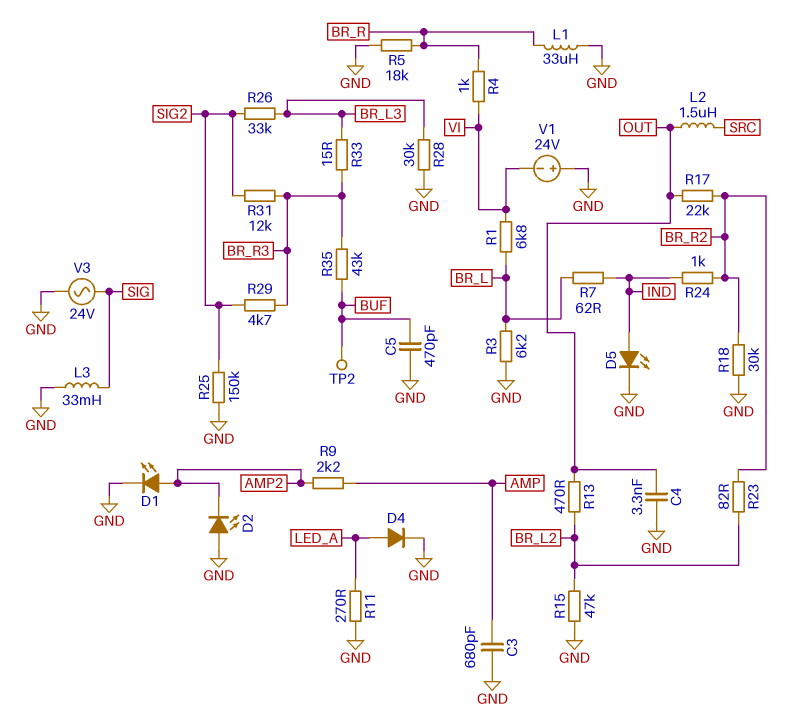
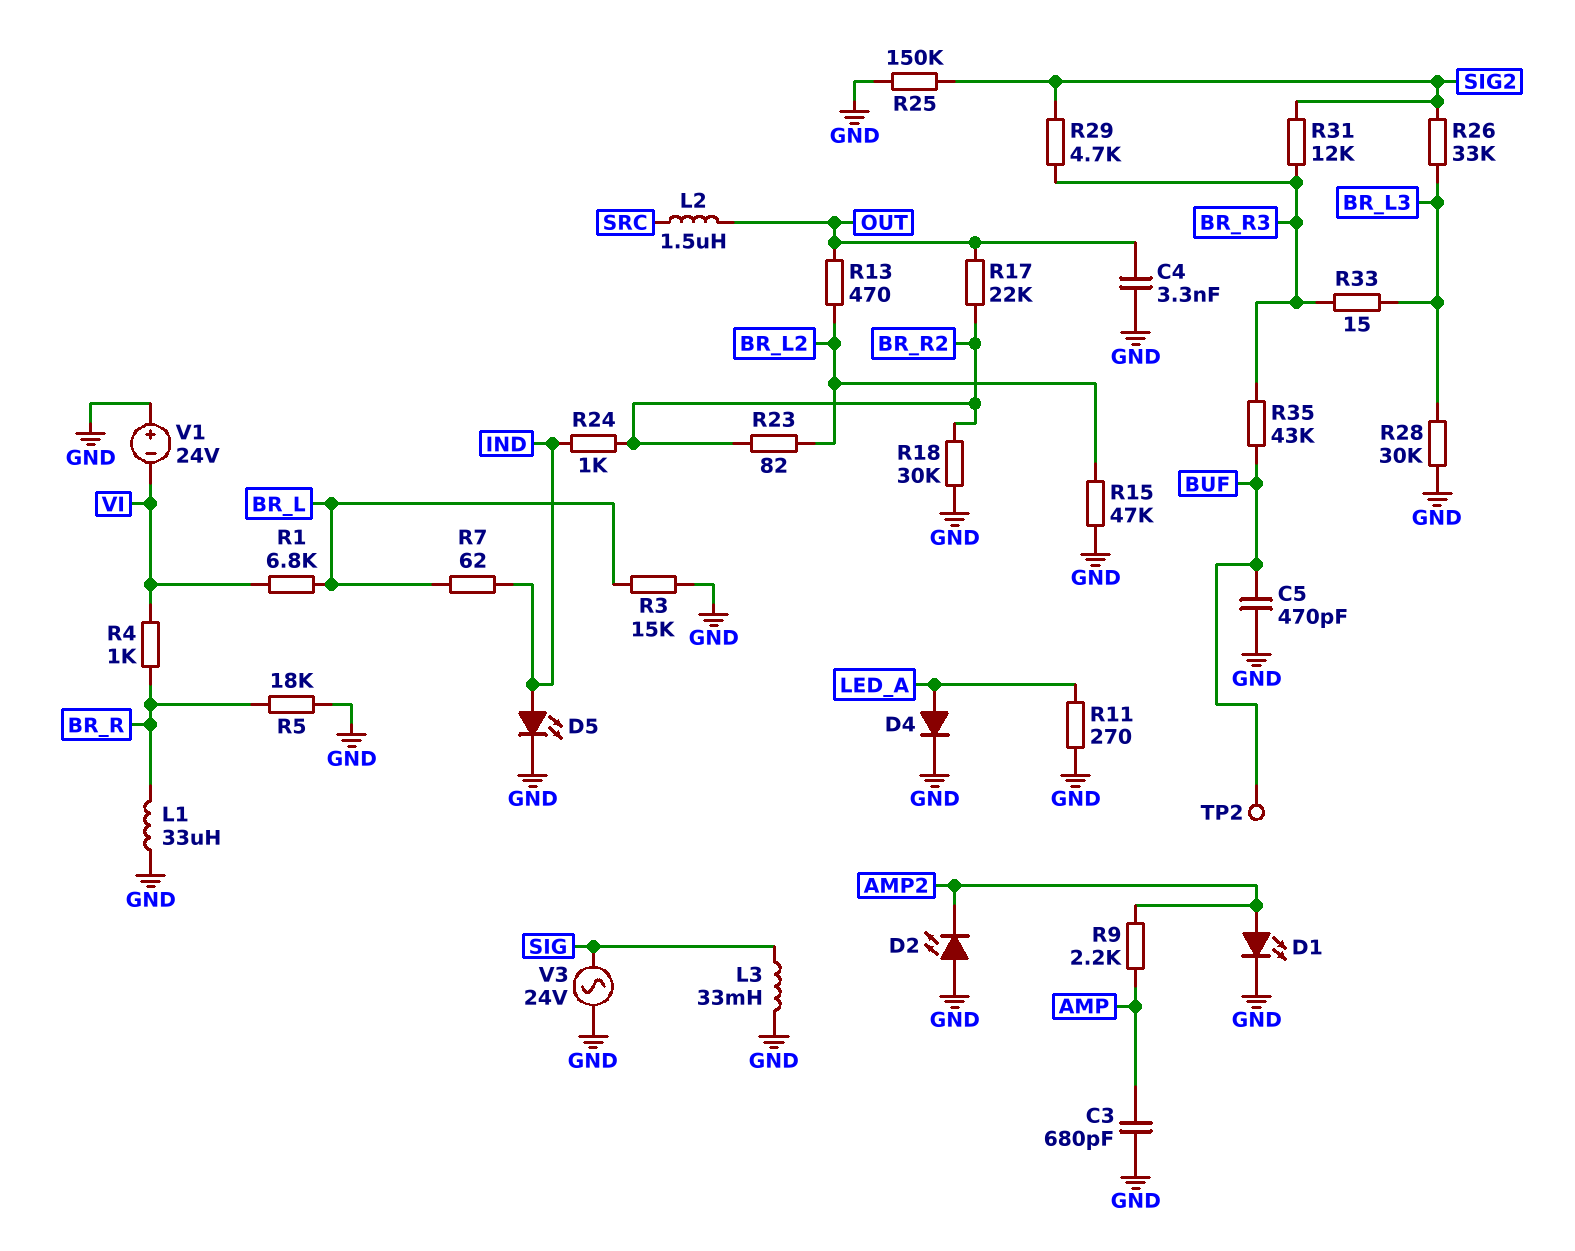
R3: 6.2k (BR_L, GND) -> 15k (BR_L, GND)

